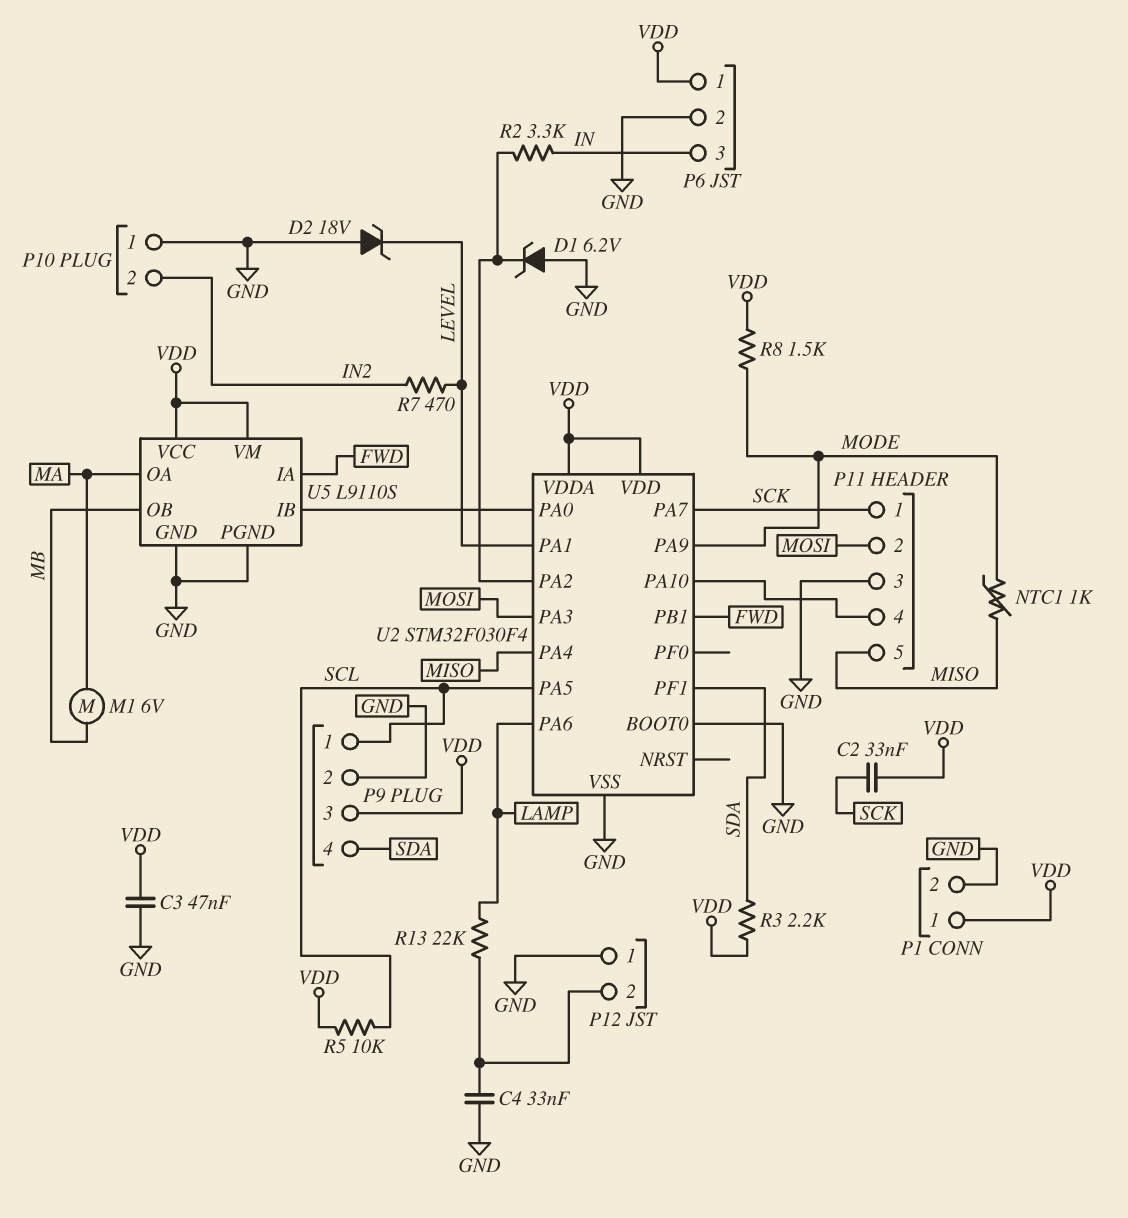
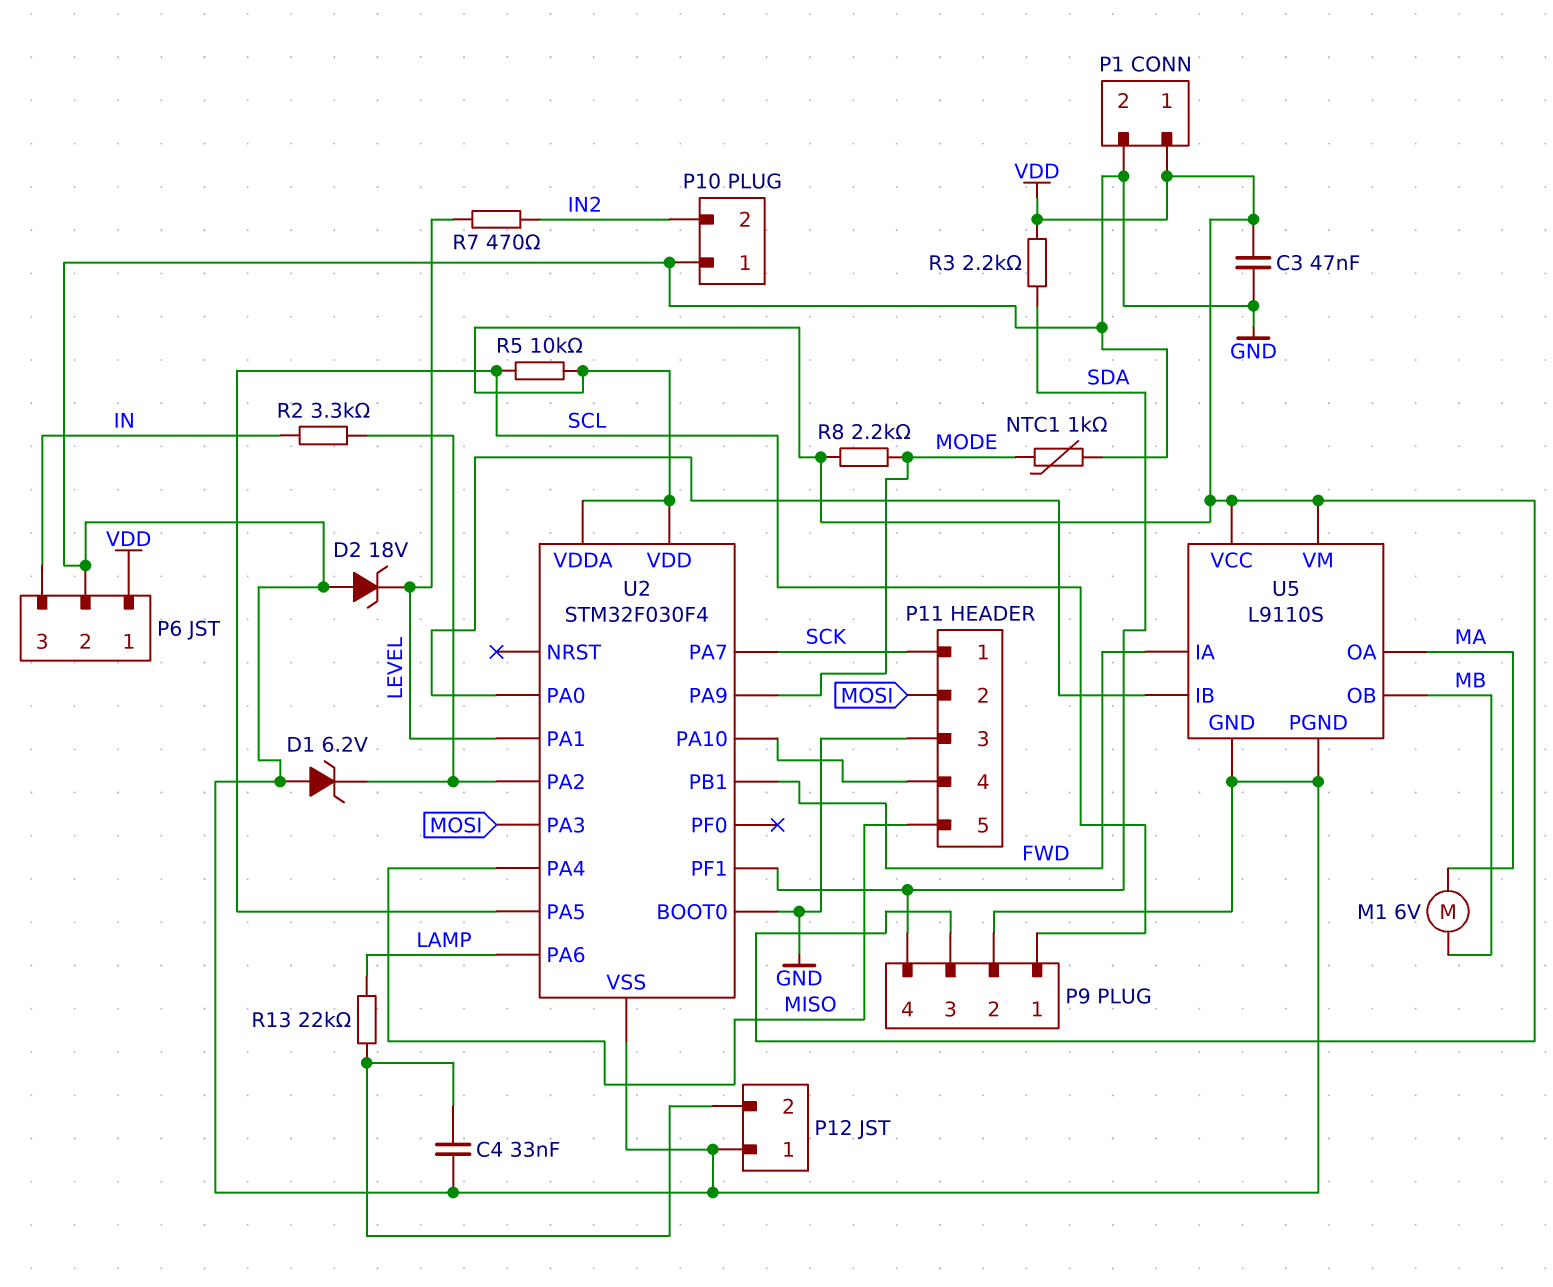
C2: 33nF (SCK, VDD) -> none
NTC1: 1k (MISO, MODE) -> 1k (GND, MODE)
R8: 1.5k (MODE, VDD) -> 2.2k (MODE, VDD)

